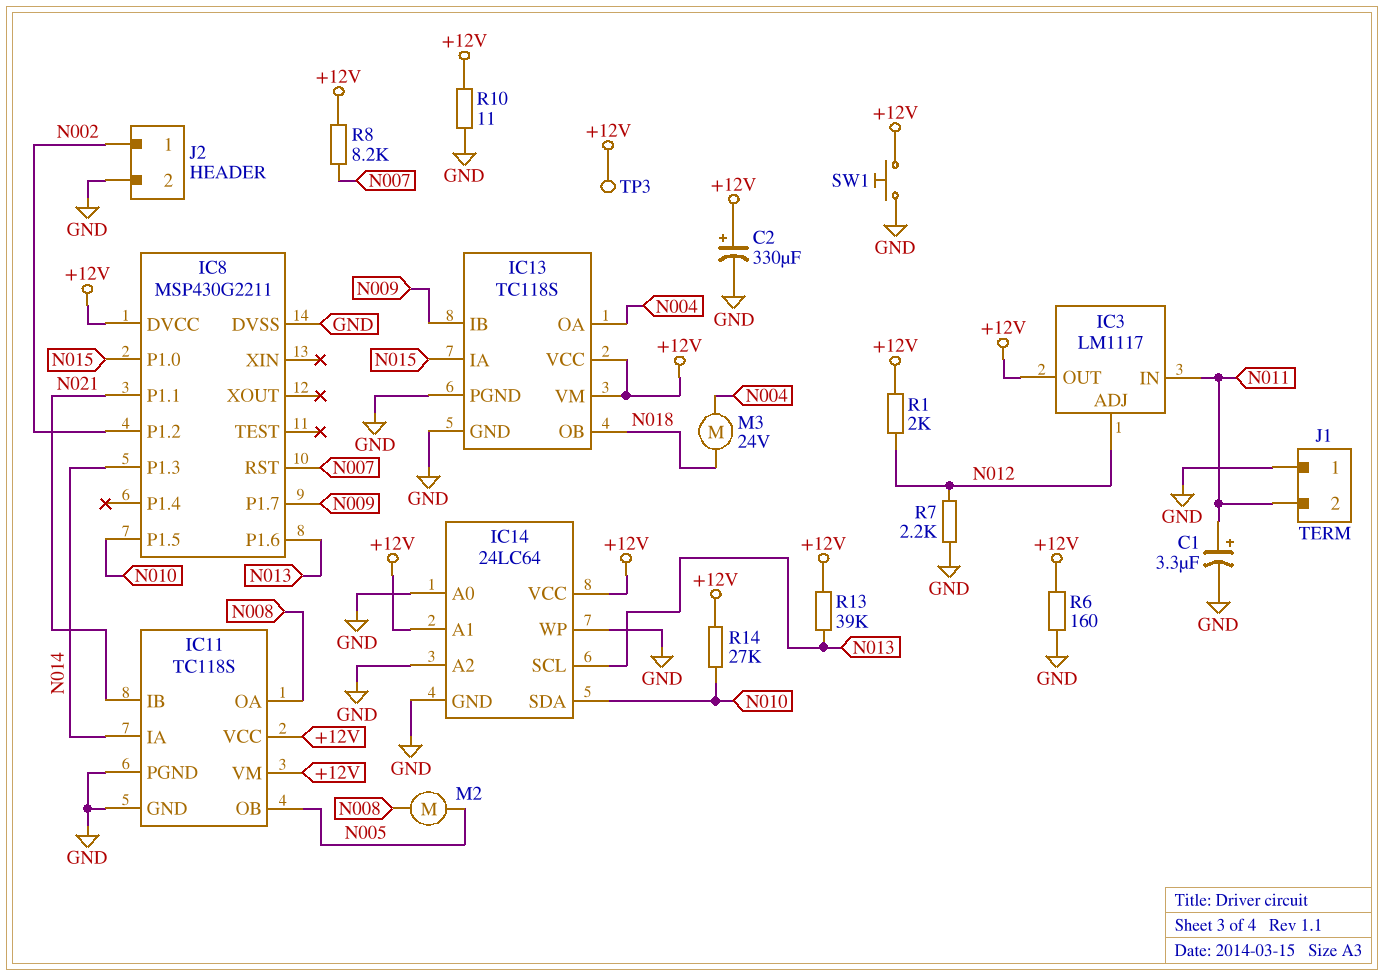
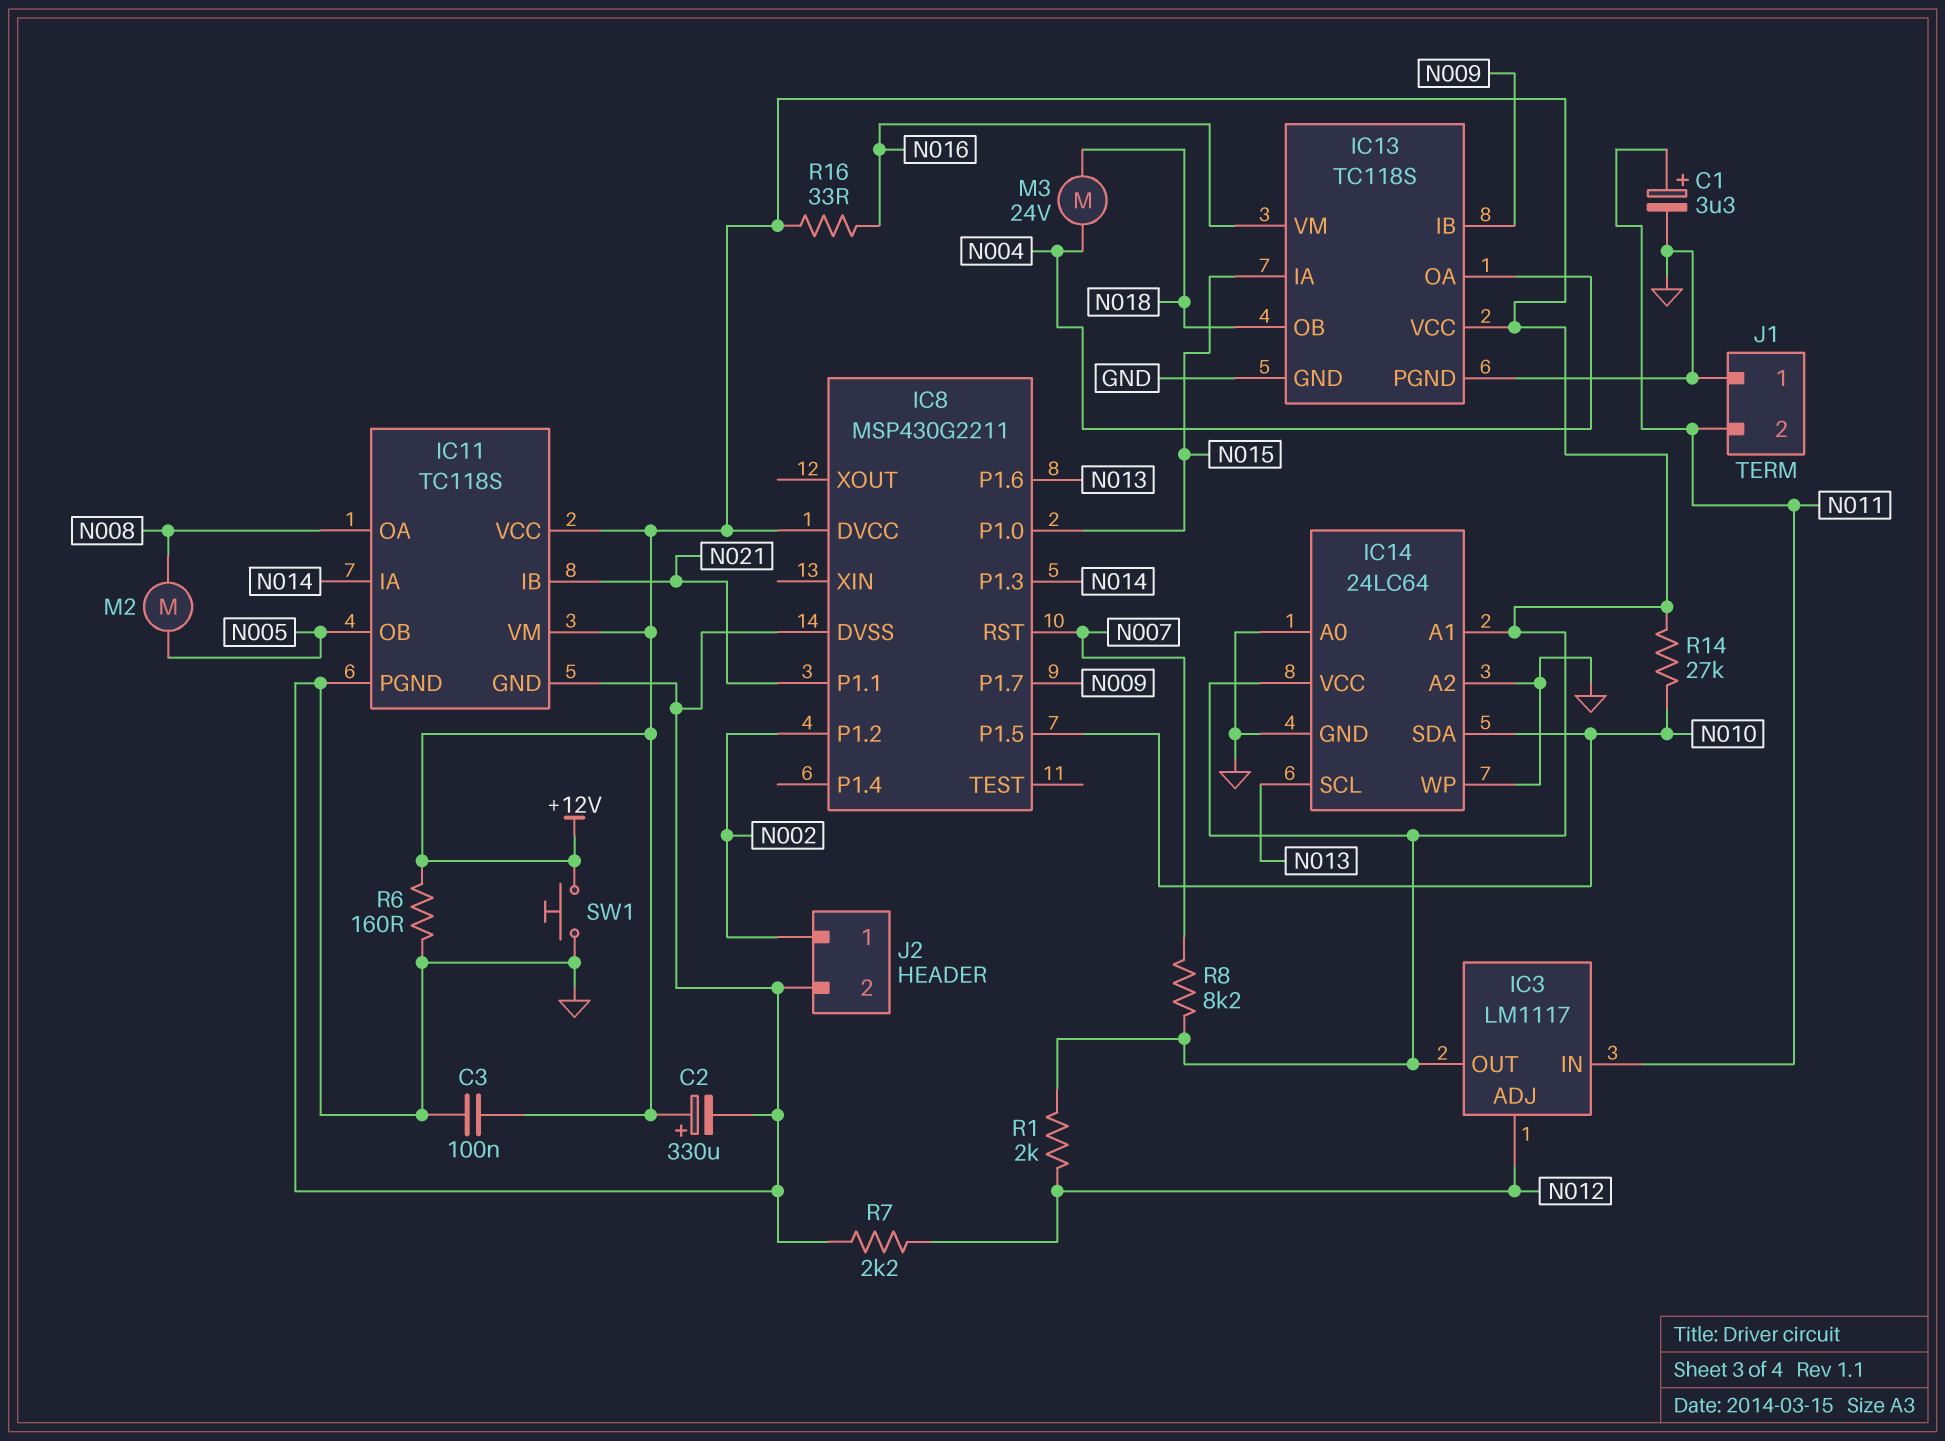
C3: none -> 100nF (+12V, GND)
IC13 pin VM: +12V -> N016
R10: 11 (+12V, GND) -> none
R13: 39k (+12V, N013) -> none
R16: none -> 33 (+12V, N016)
TP3: test point (+12V) -> none

